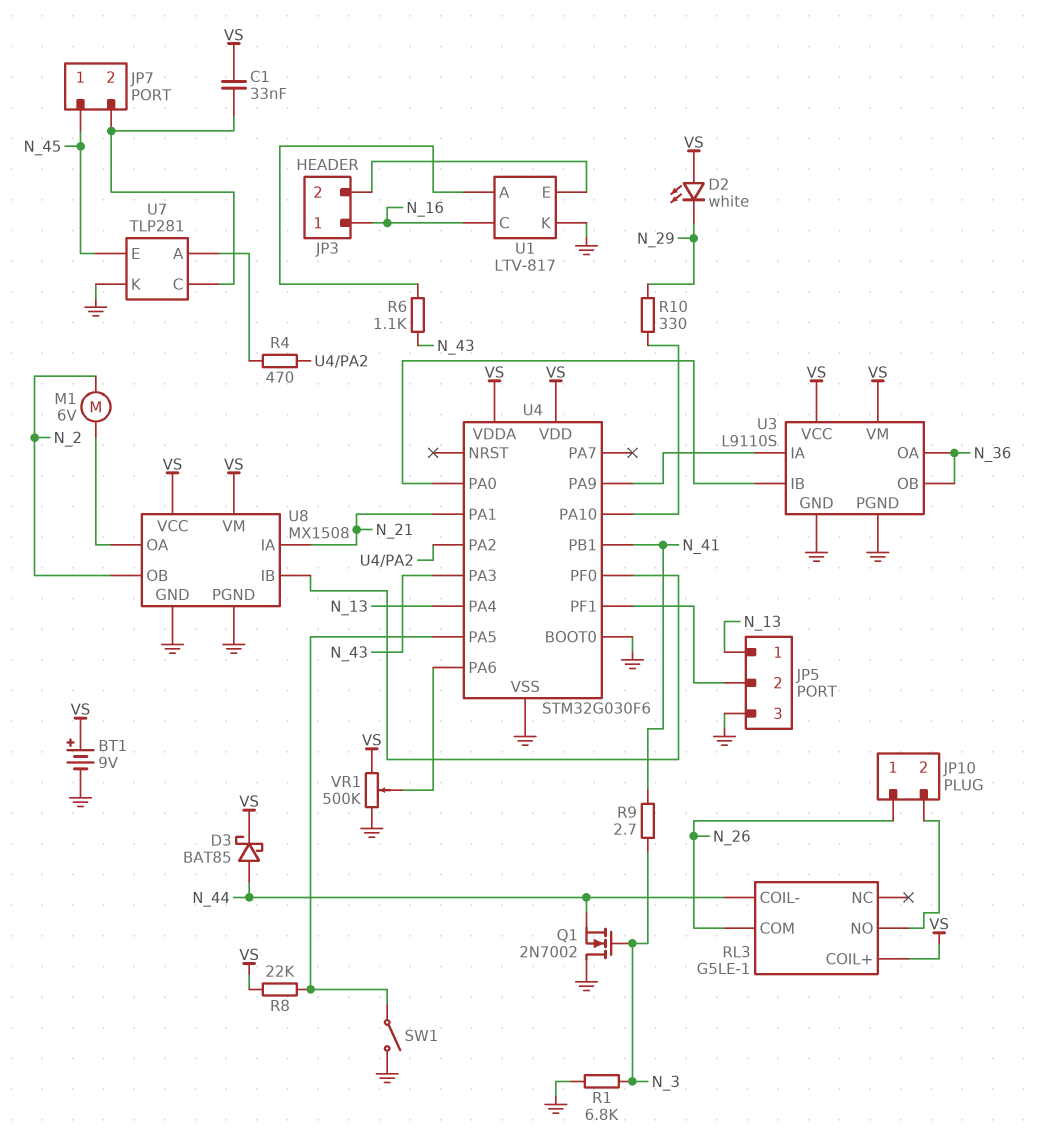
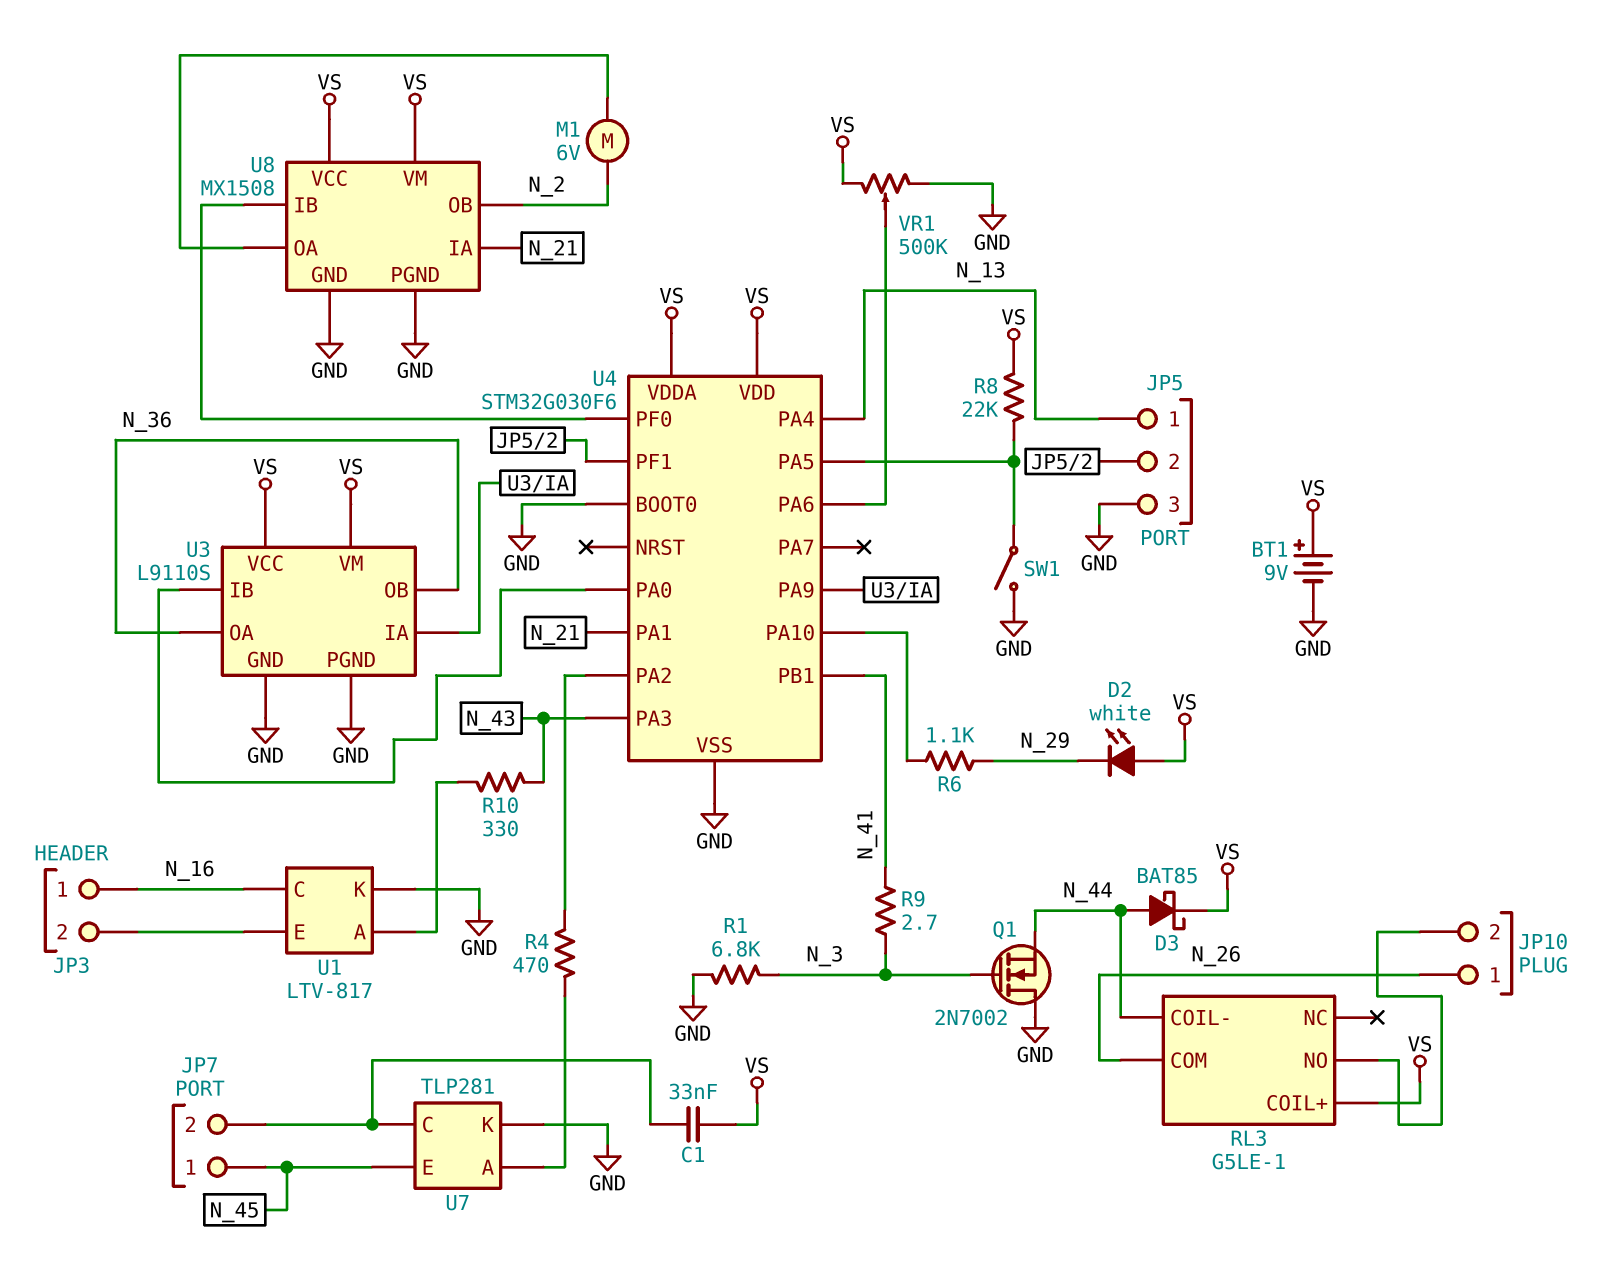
R6: 1.1k (N_43, U1/A) -> 1.1k (N_29, U4/PA10)
R10: 330 (N_29, U4/PA10) -> 330 (N_43, U1/A)

